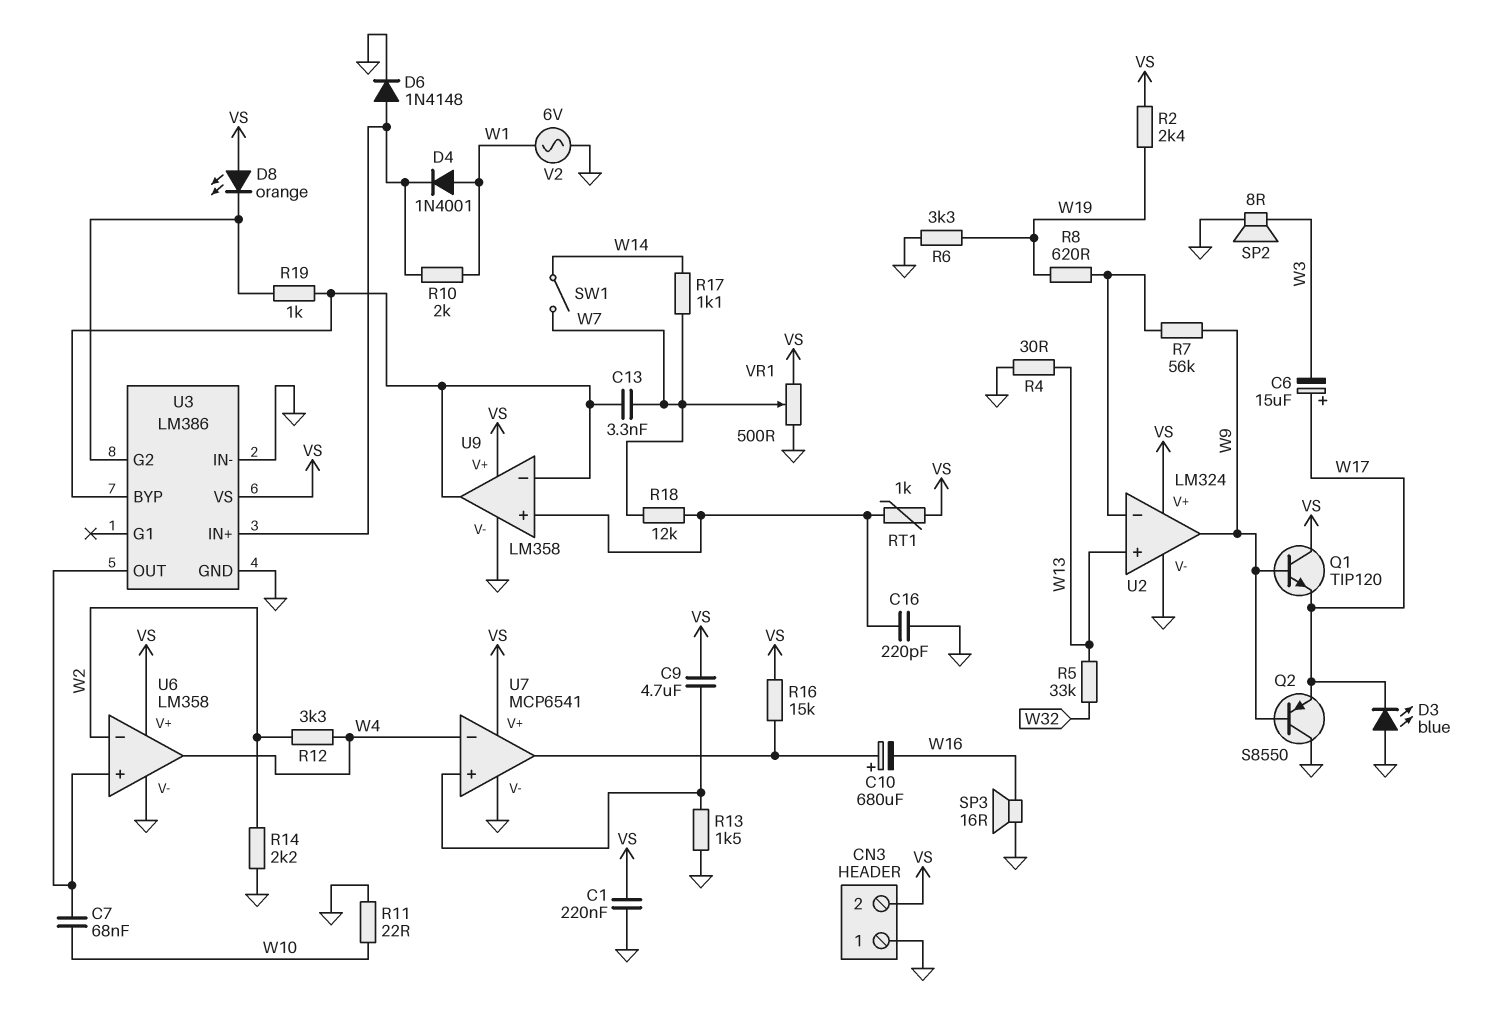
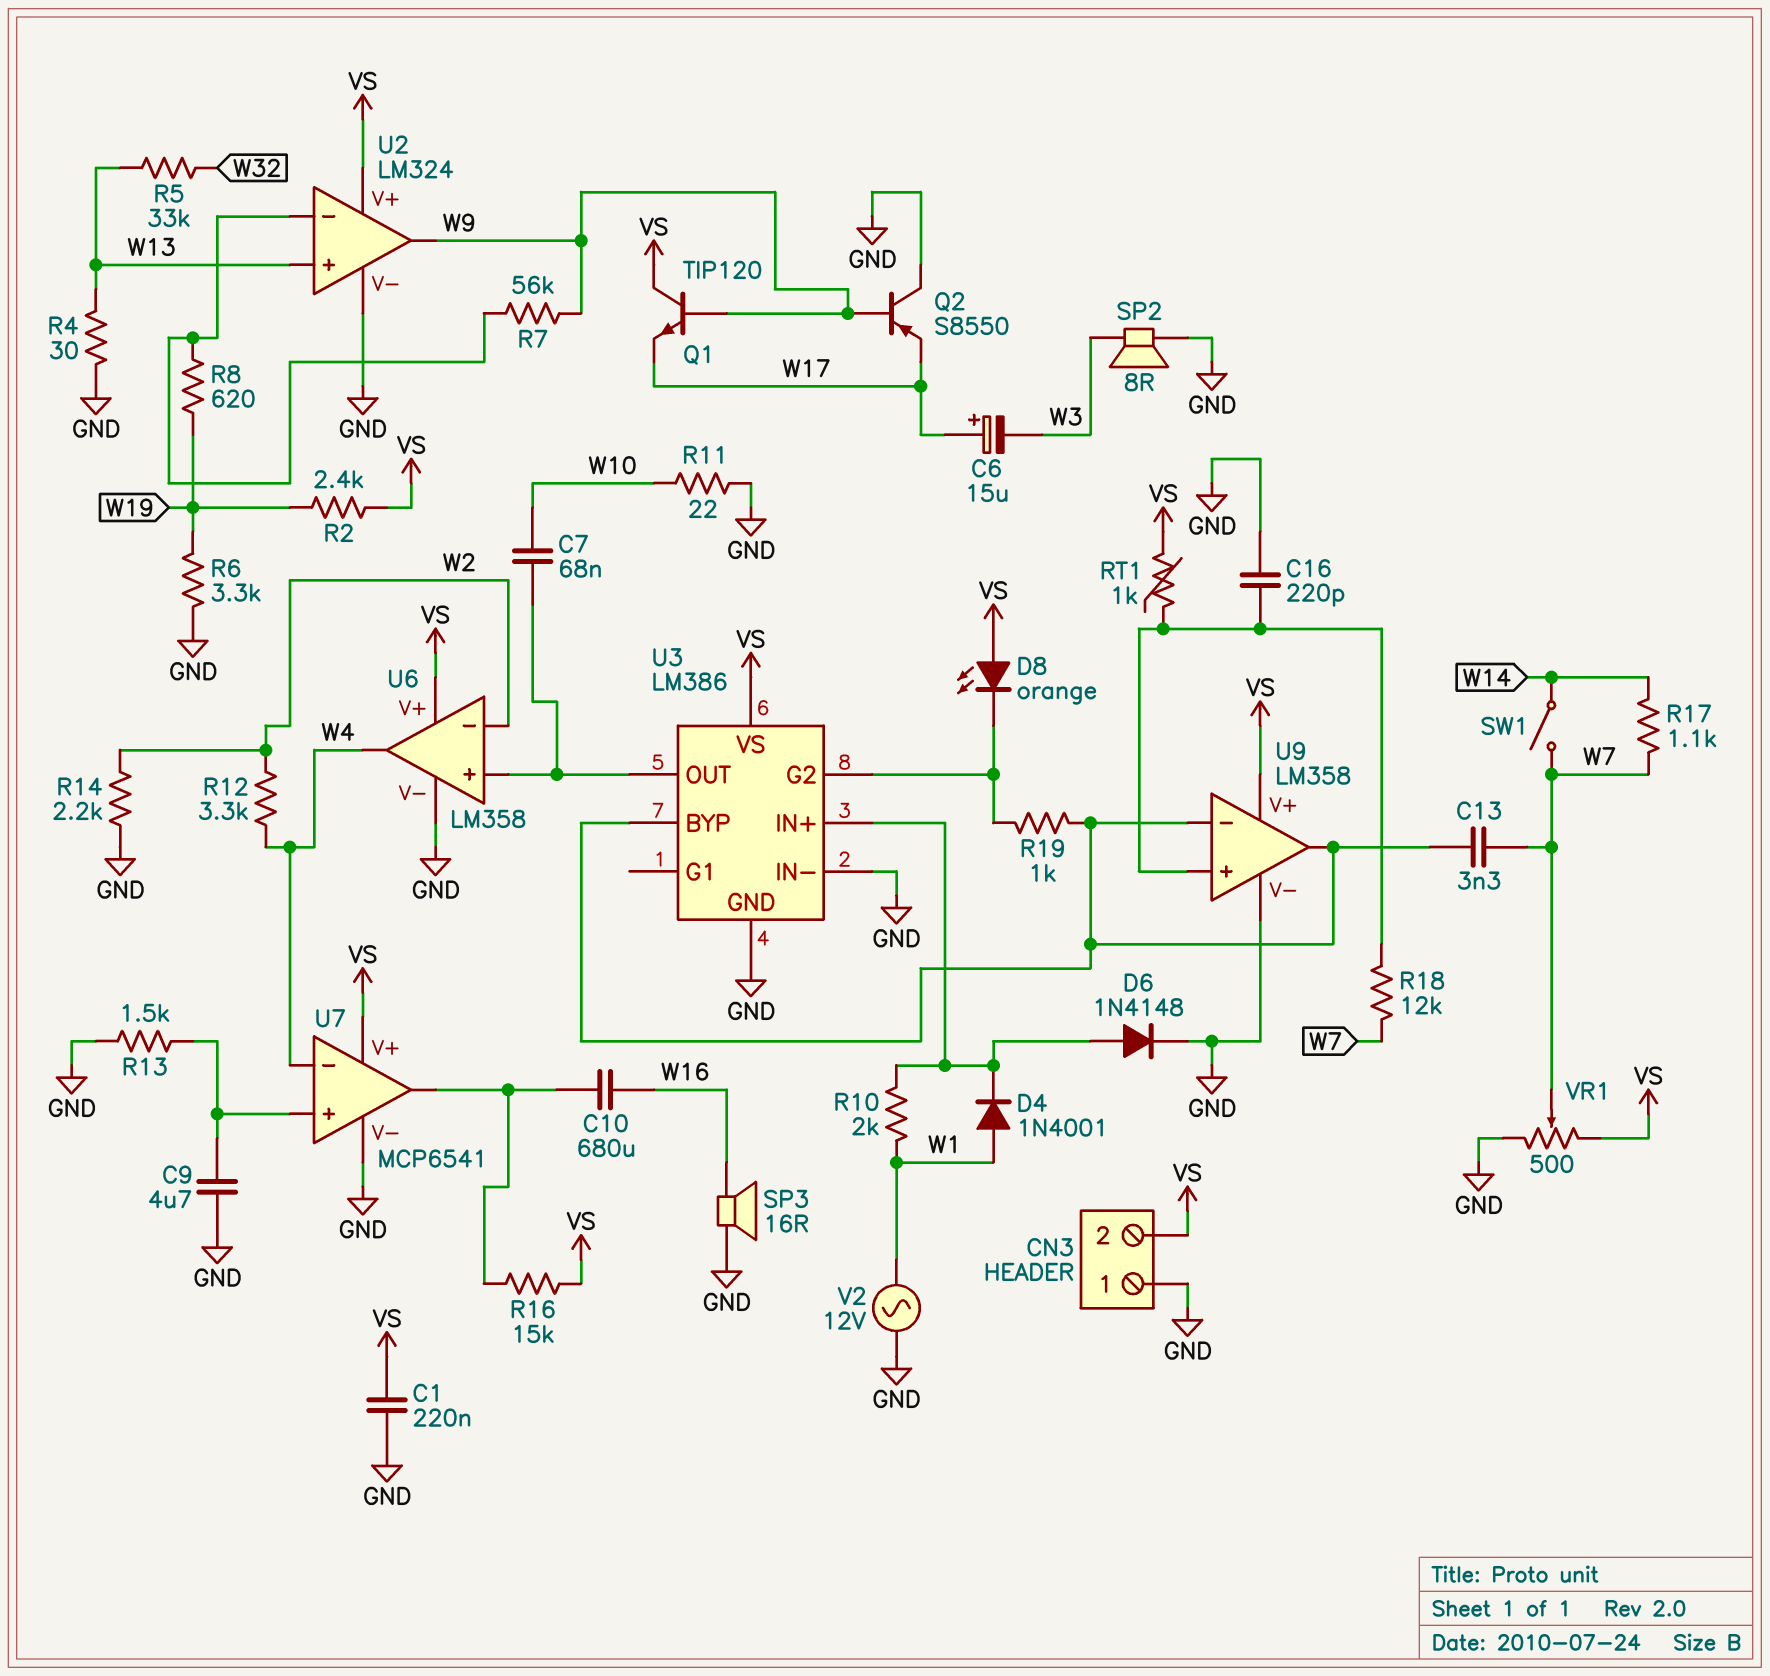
C9: 4.7uF (U7/in+, VS) -> 4.7uF (GND, U7/in+)
C10: 680uF (plus U7/out, minus W16) -> 680uF (U7/out, W16)
D3: LED blue (A GND, K W17) -> none
V2: AC 6V (GND, W1) -> AC 12V (GND, W1)

